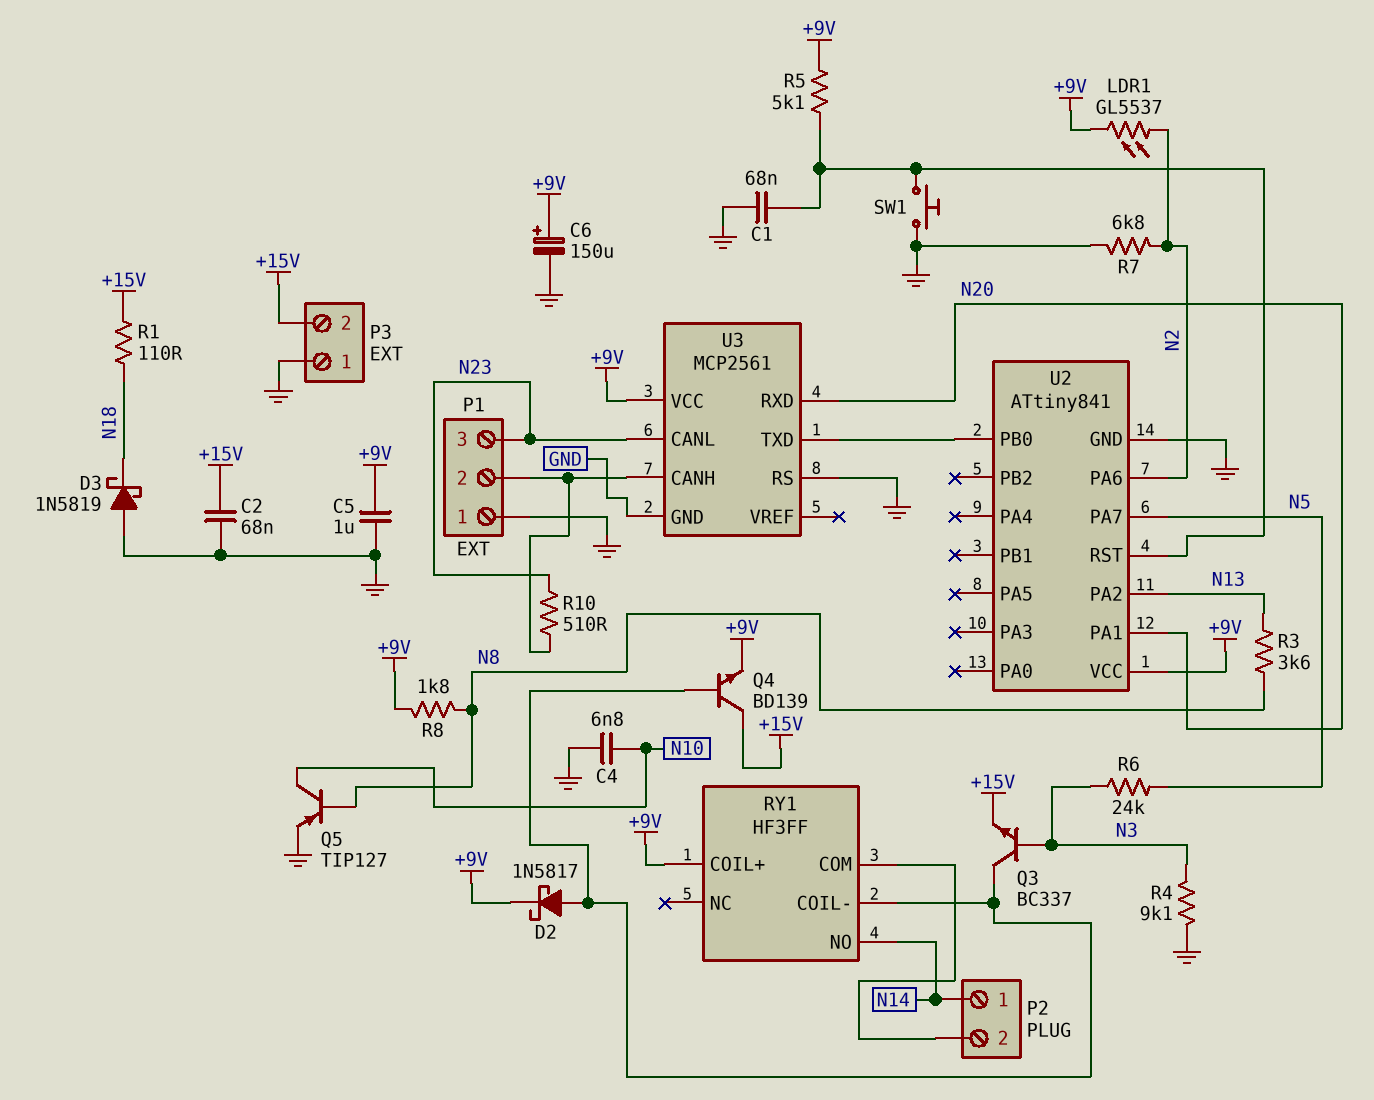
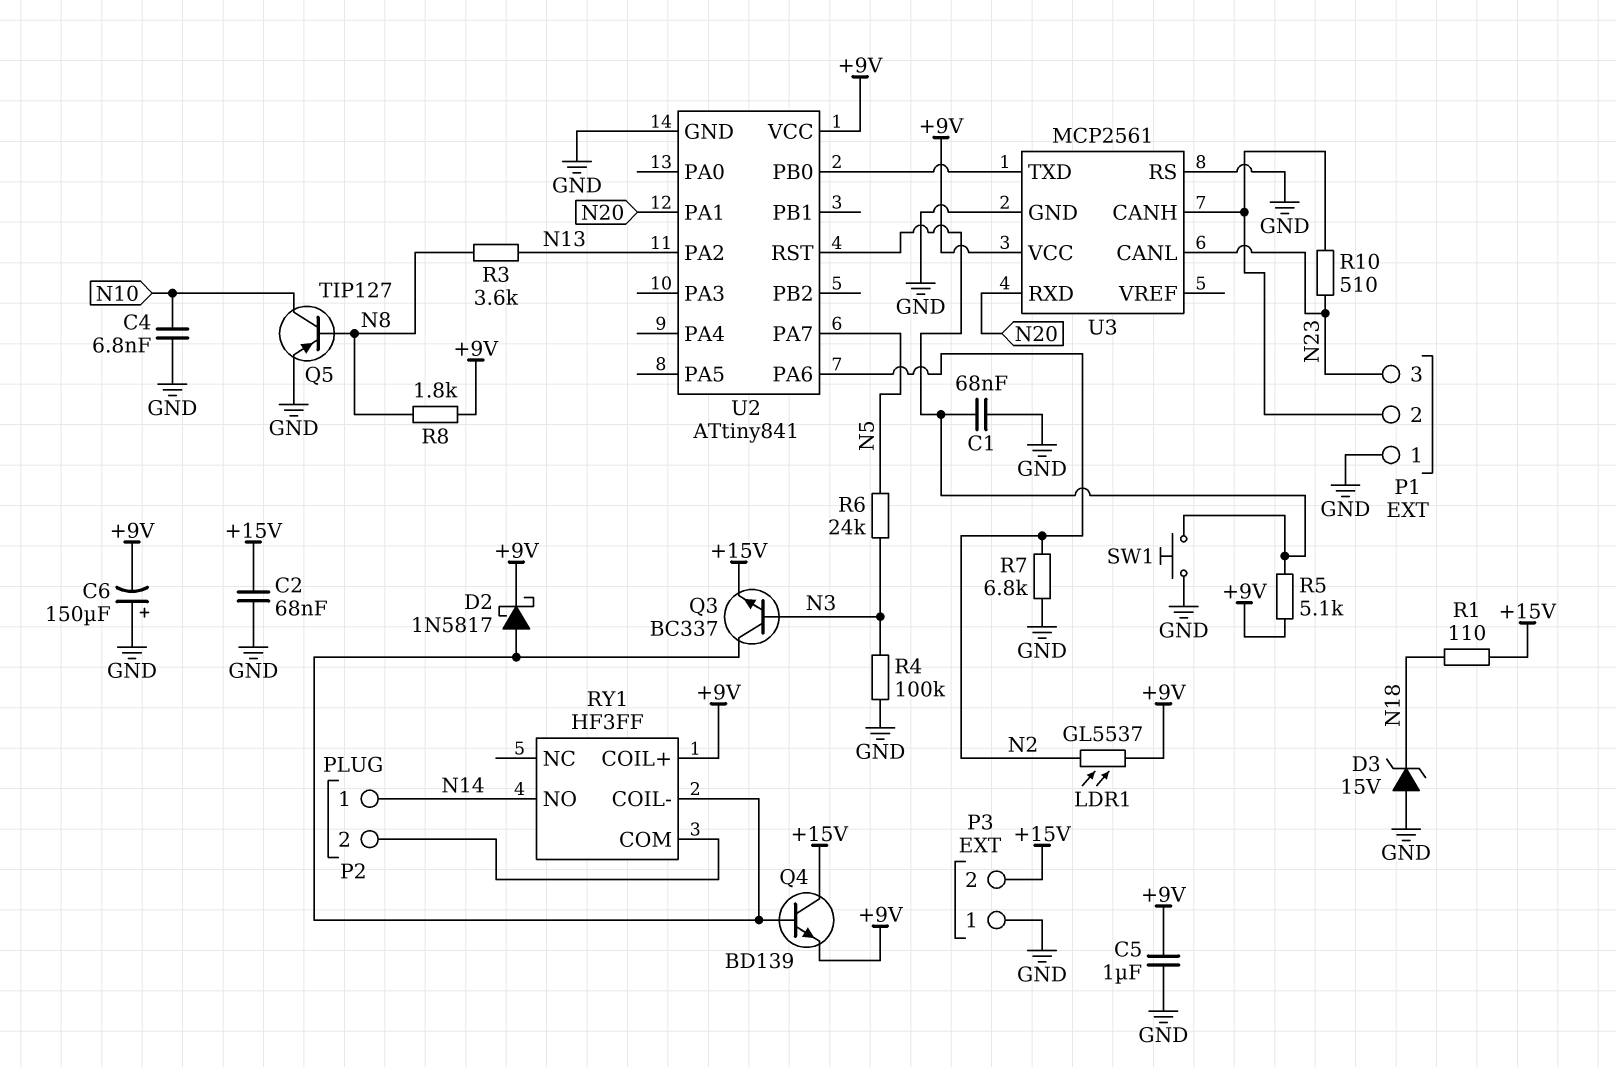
C6: 150uF (plus +9V, minus GND) -> 150uF (plus GND, minus +9V)
D3: schottky 1N5819 (A GND, K N18) -> zener 15V (A GND, K N18)
R4: 9.1k (GND, N3) -> 100k (GND, N3)

